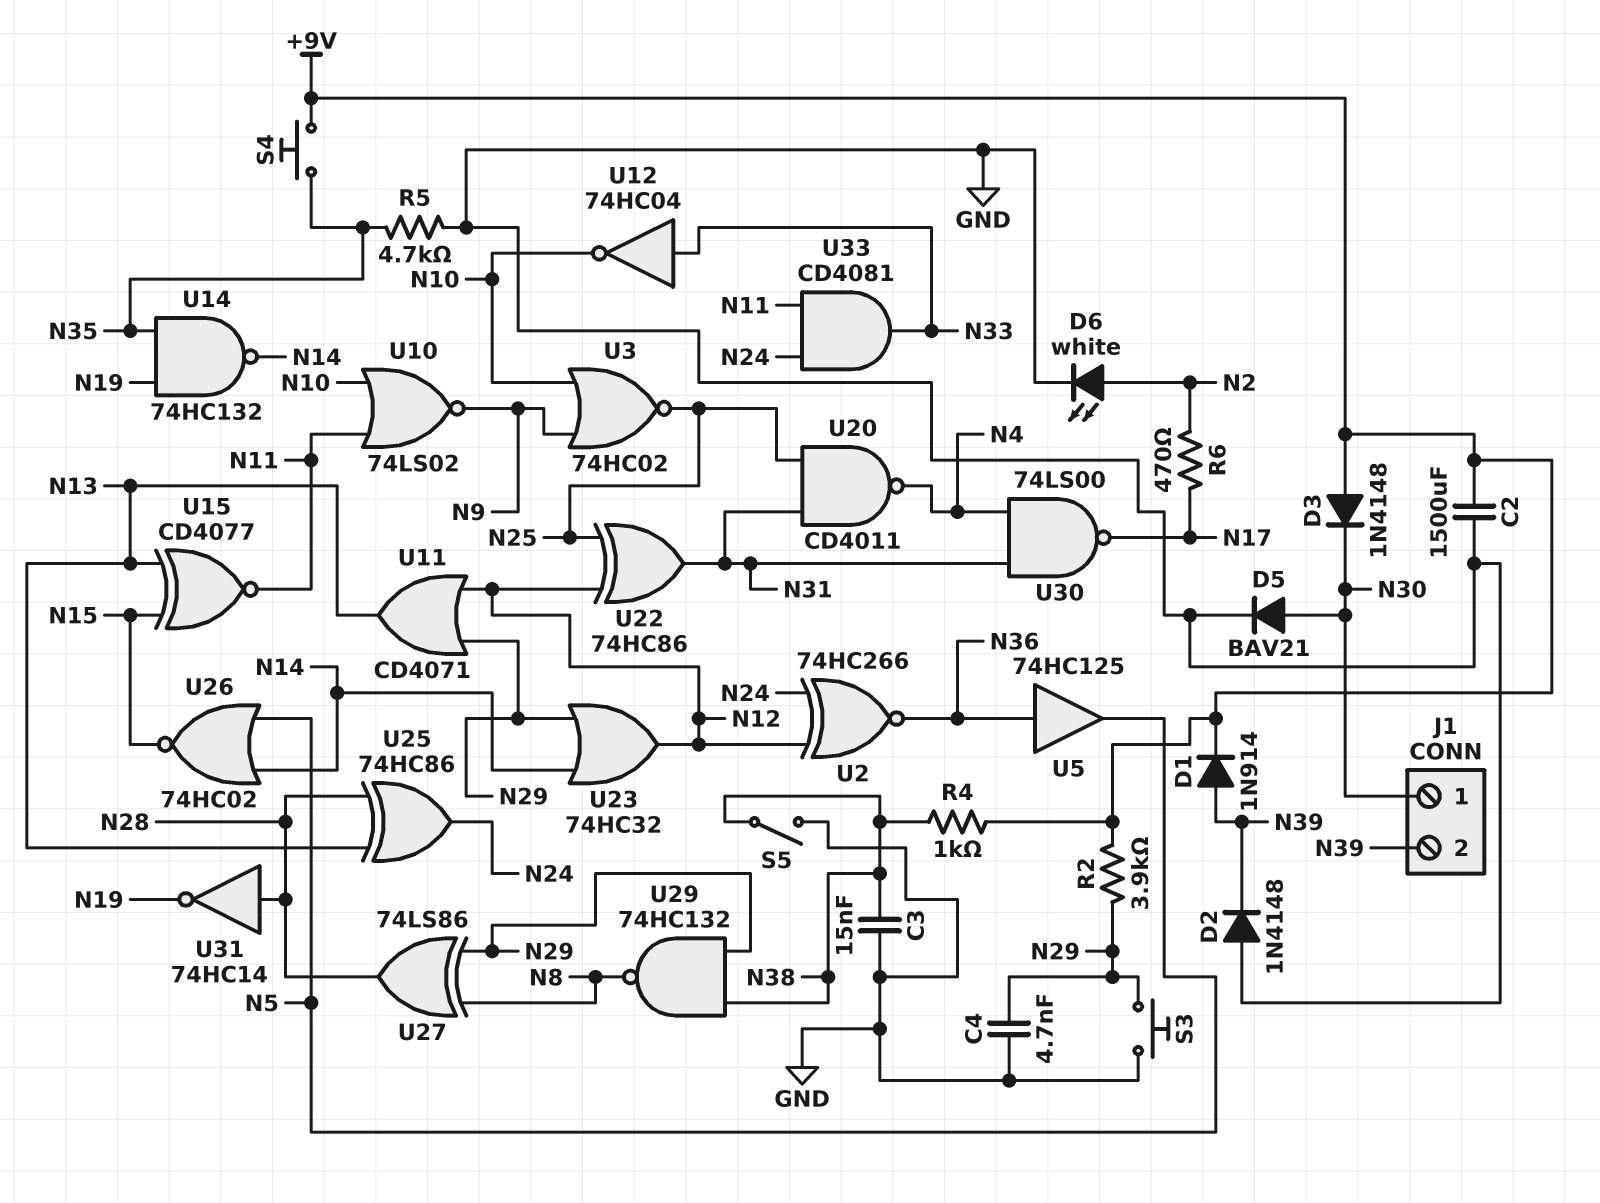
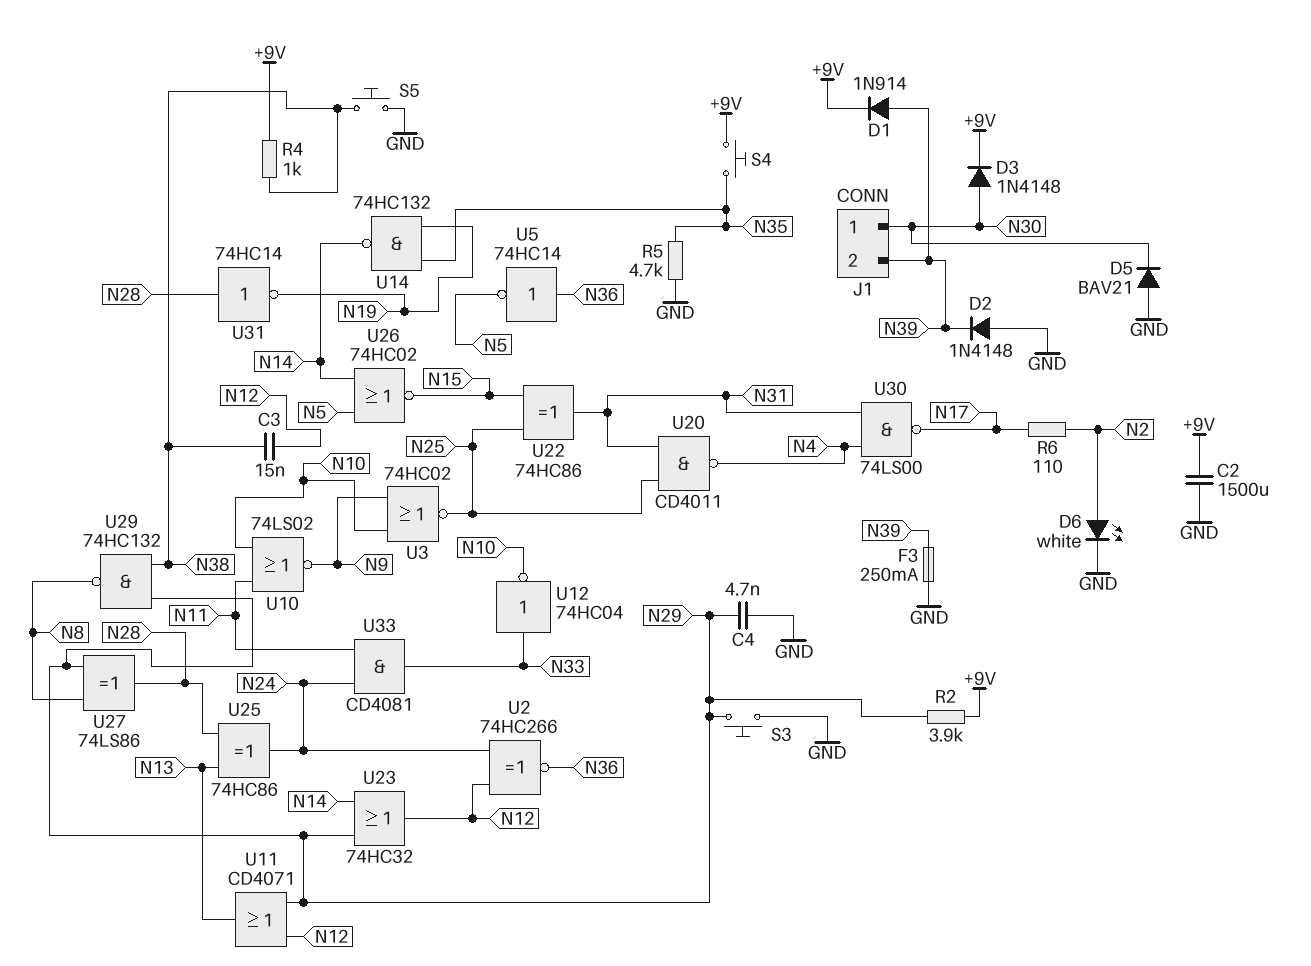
C3: 15nF (GND, N38) -> 15nF (N12, N38)
D3: diode 1N4148 (A +9V, K N30) -> diode 1N4148 (A N30, K +9V)
D5: diode BAV21 (A N30, K GND) -> diode BAV21 (A GND, K N30)
F3: none -> 250mA (GND, N39)
R6: 470 (N2, N17) -> 110 (N2, N17)
S5: switch (GND, N38) -> button (GND, N38)
U5: buffer 74HC125 (in N36, out N5) -> NOT 74HC14 (in N36, out N5)
U15: XNOR CD4077 (in N13, in N15, out N11) -> none
U22: XOR 74HC86 (in N12, in N25, out N31) -> XOR 74HC86 (in N15, in N25, out N31)

